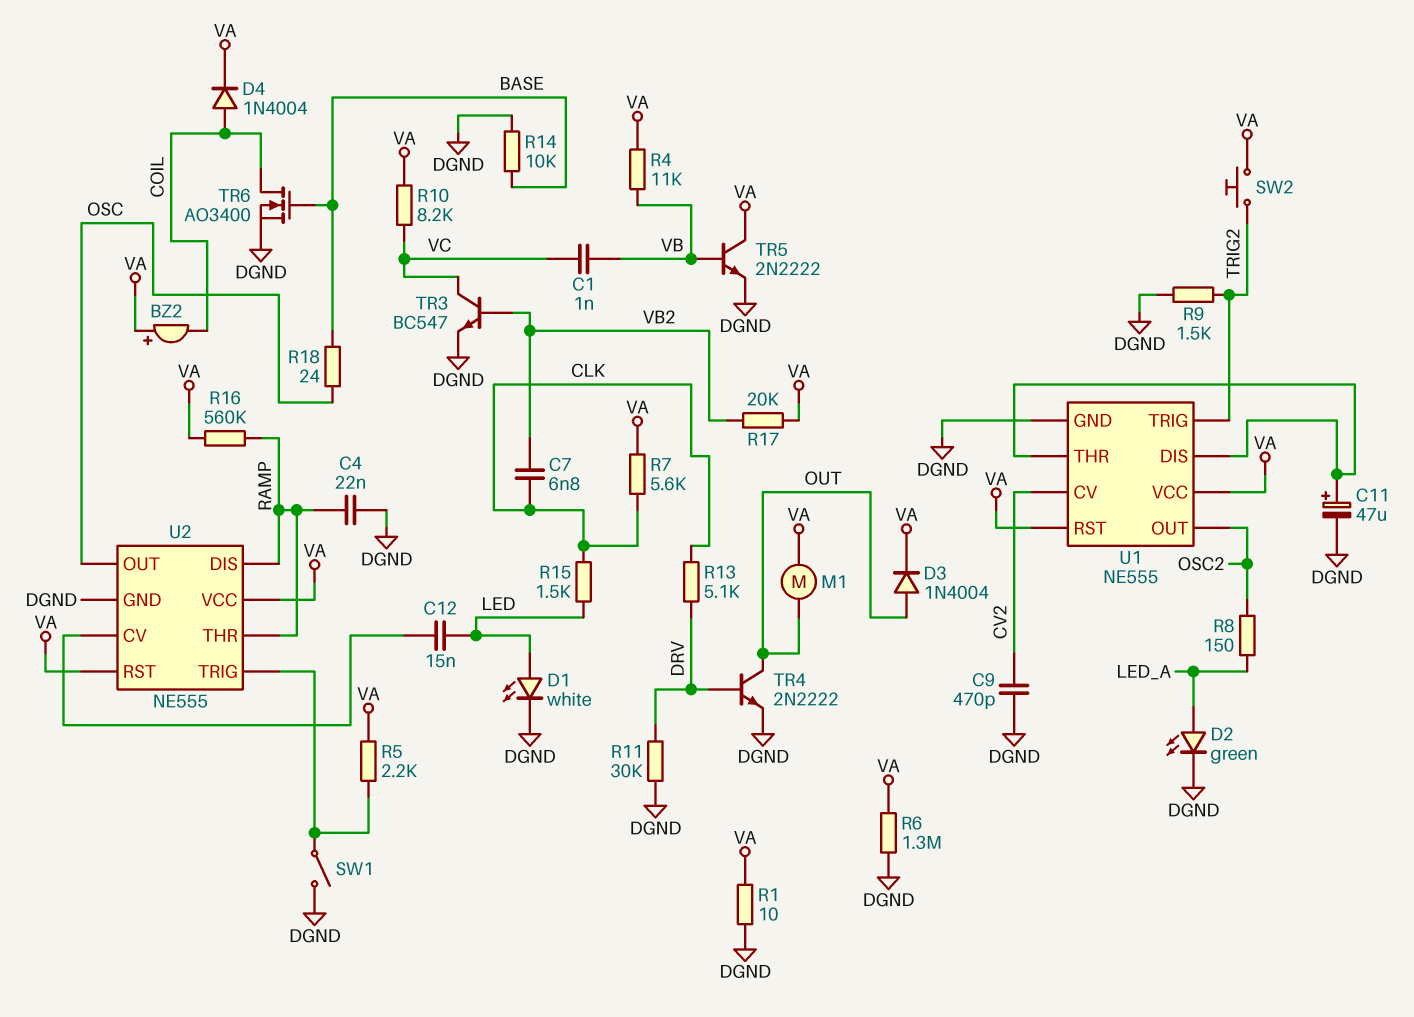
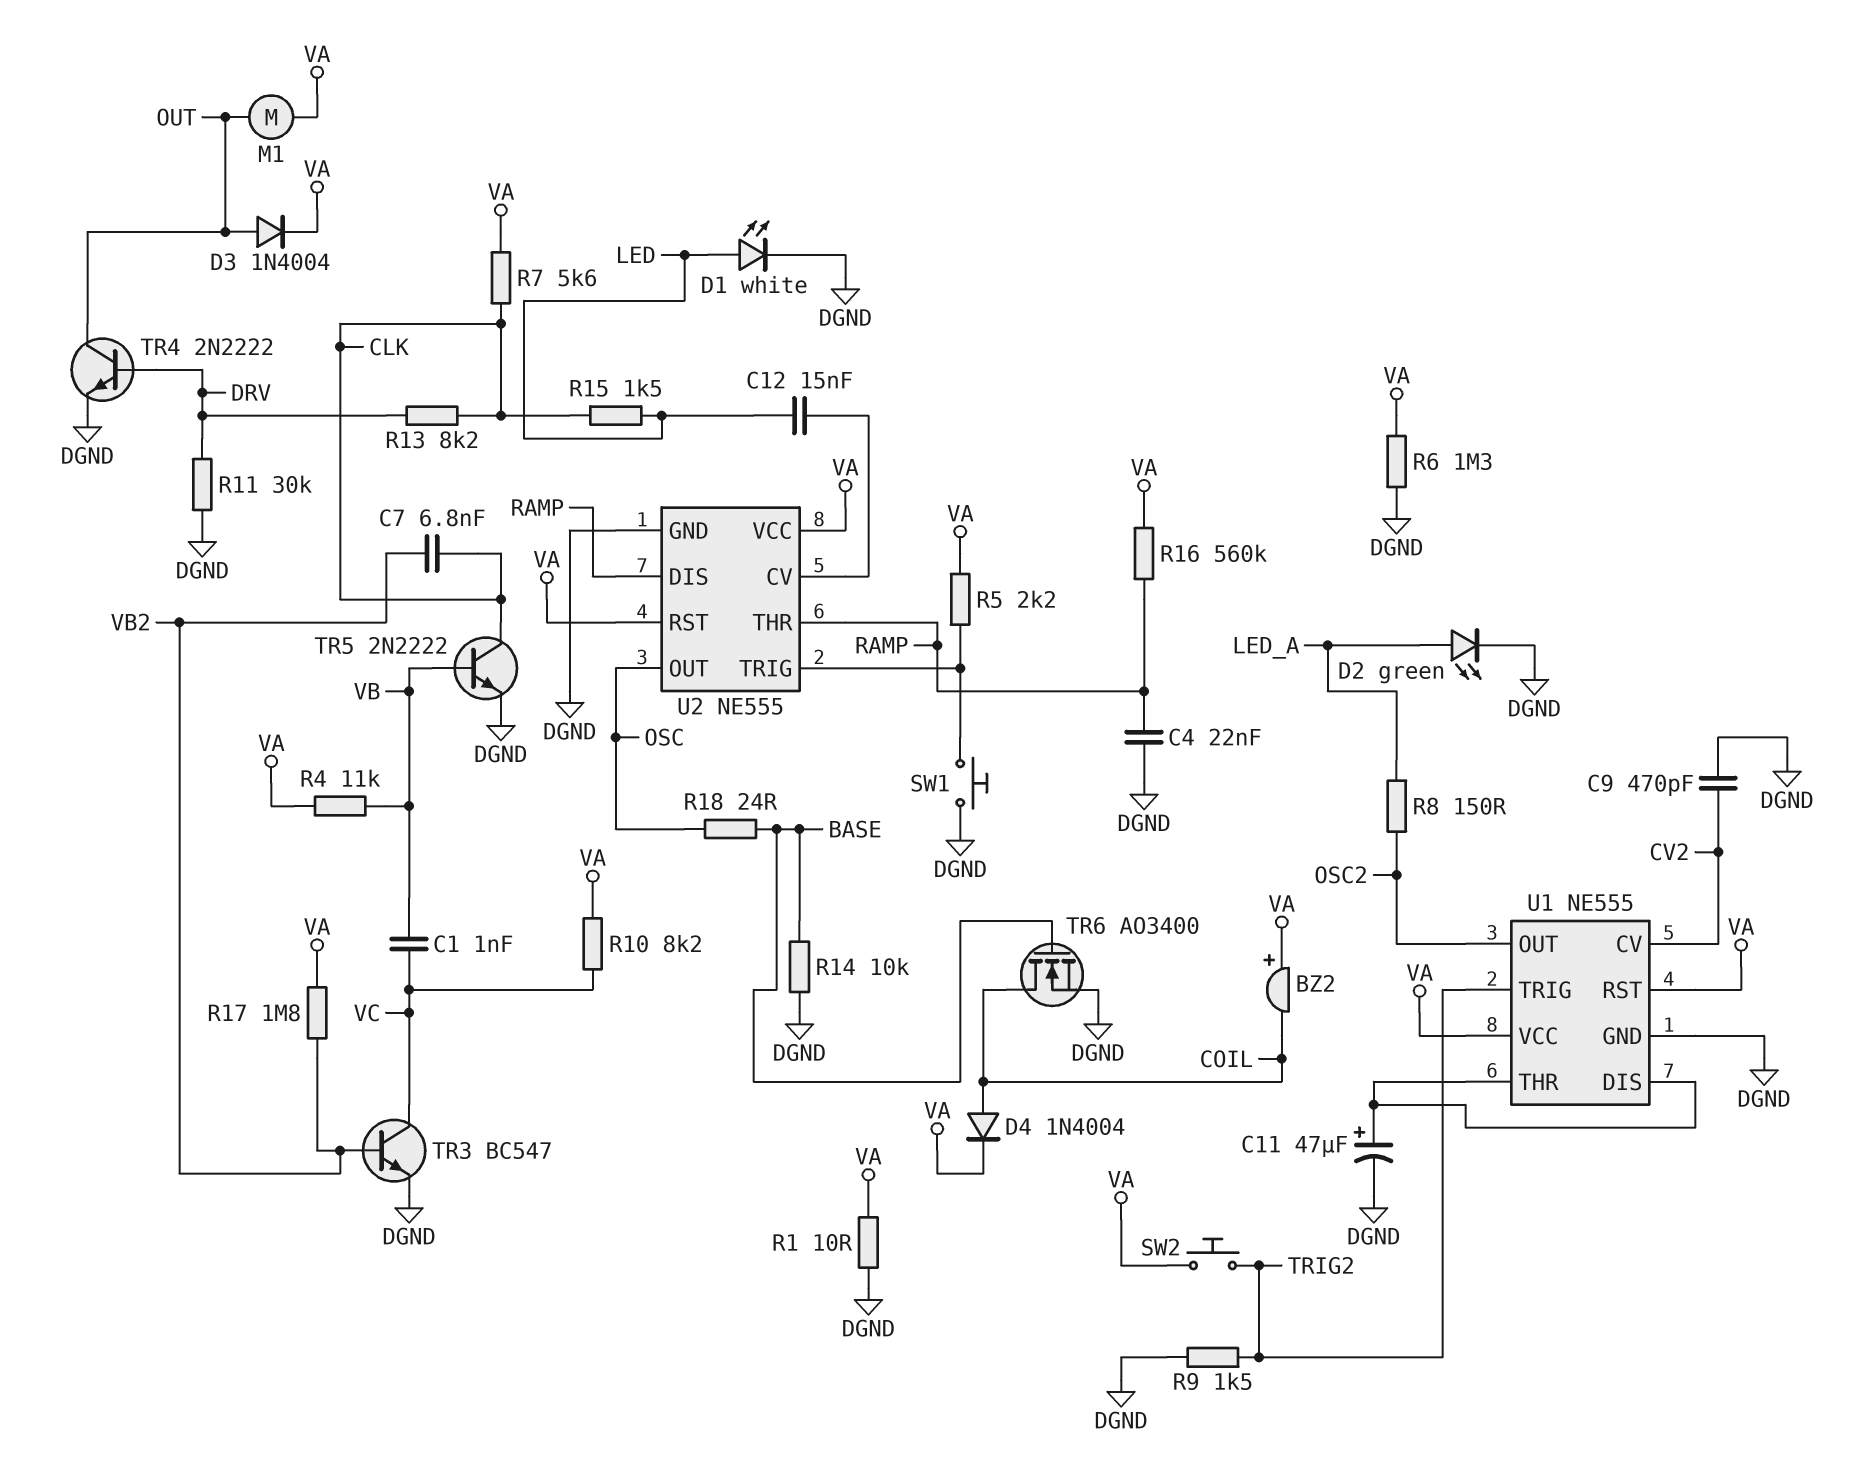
R13: 5.1k (CLK, DRV) -> 8.2k (CLK, DRV)
R17: 20k (VA, VB2) -> 1.8M (VA, VB2)
SW1: switch (DGND, U2/TRIG) -> button (DGND, U2/TRIG)
TR5: NPN 2N2222 (B VB, C VA, E DGND) -> NPN 2N2222 (B VB, C CLK, E DGND)

